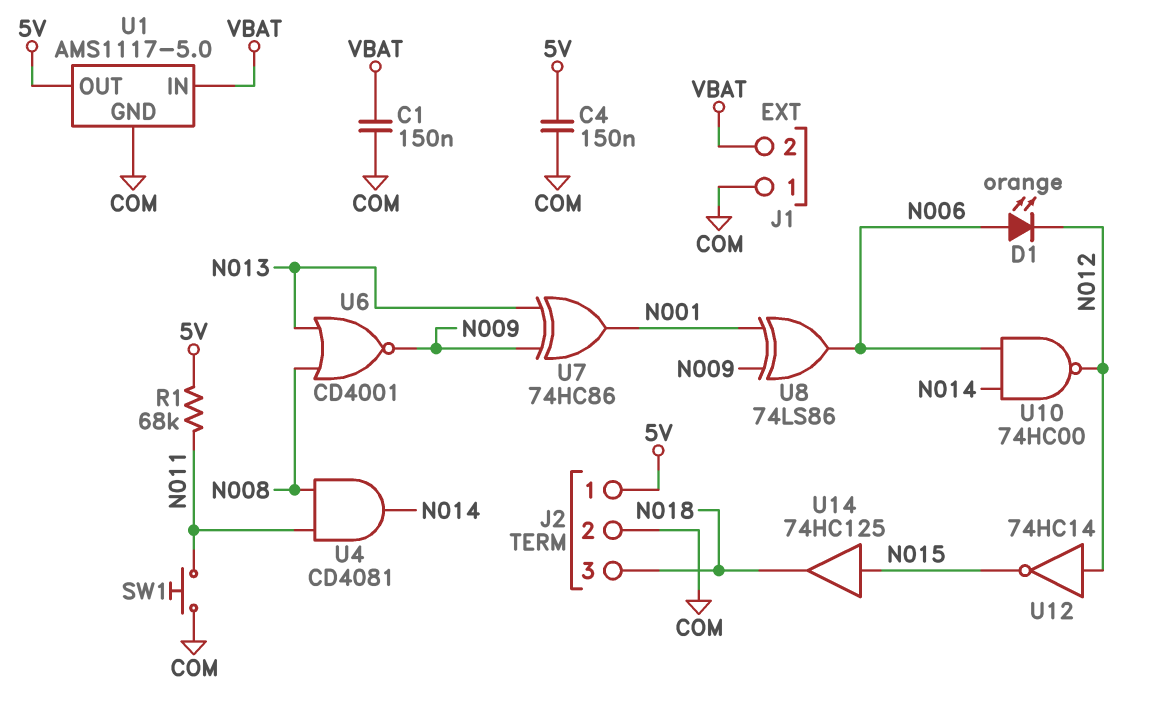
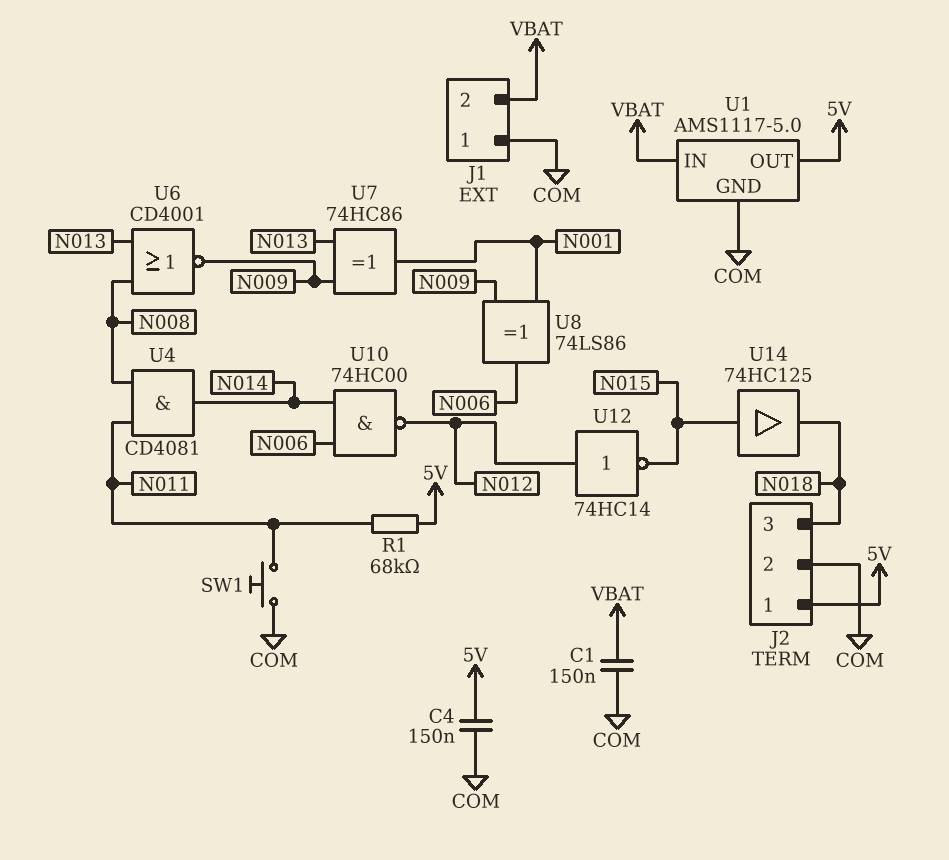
D1: LED orange (A N006, K N012) -> none

